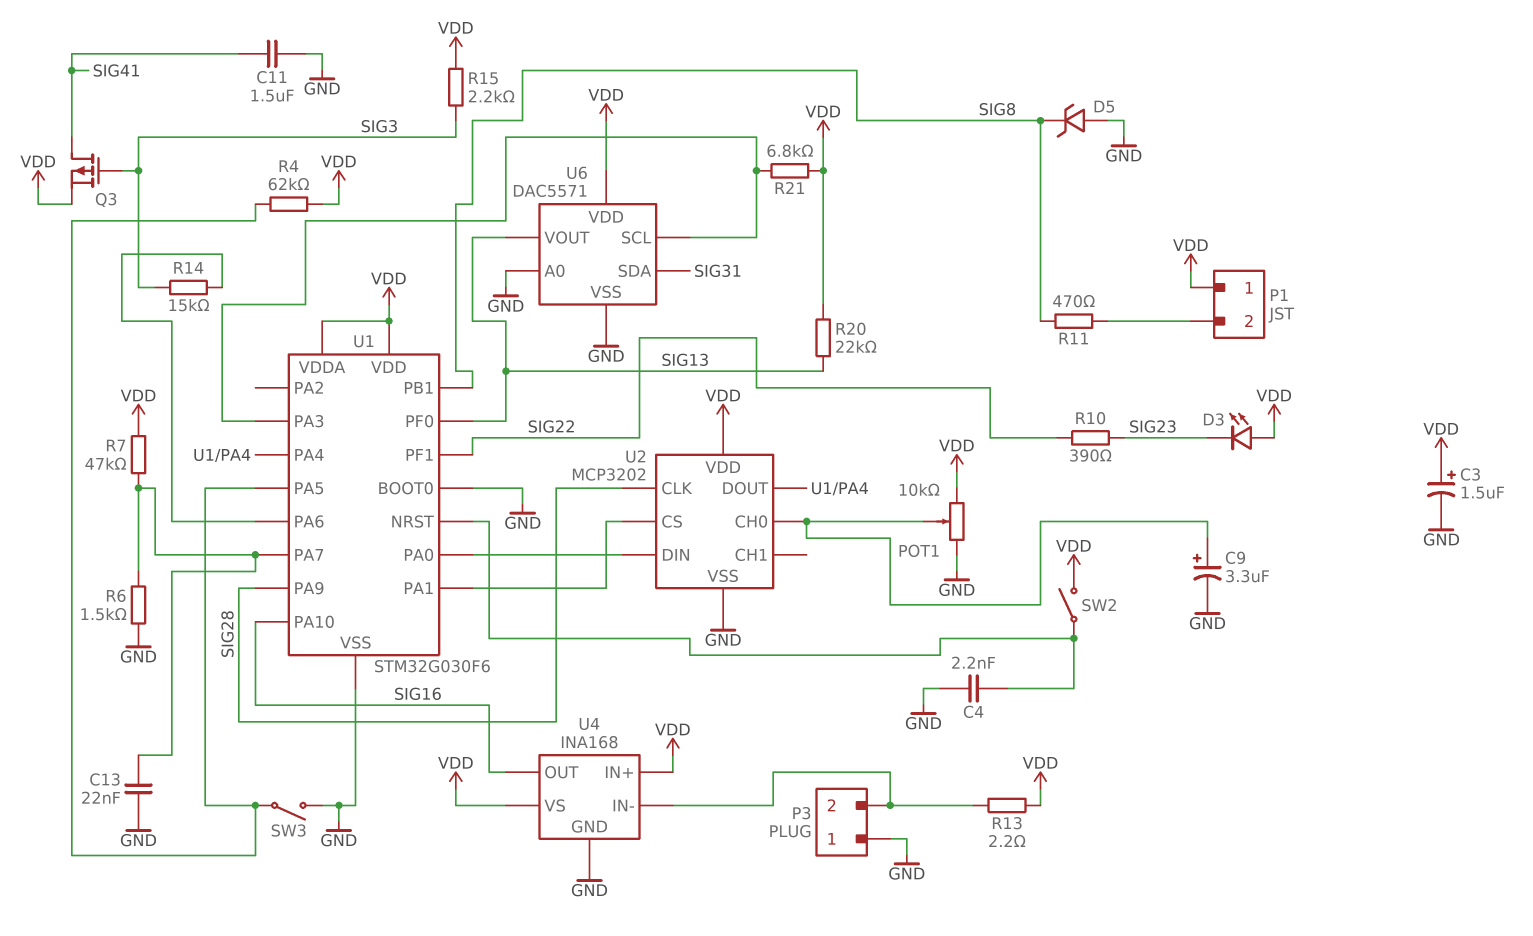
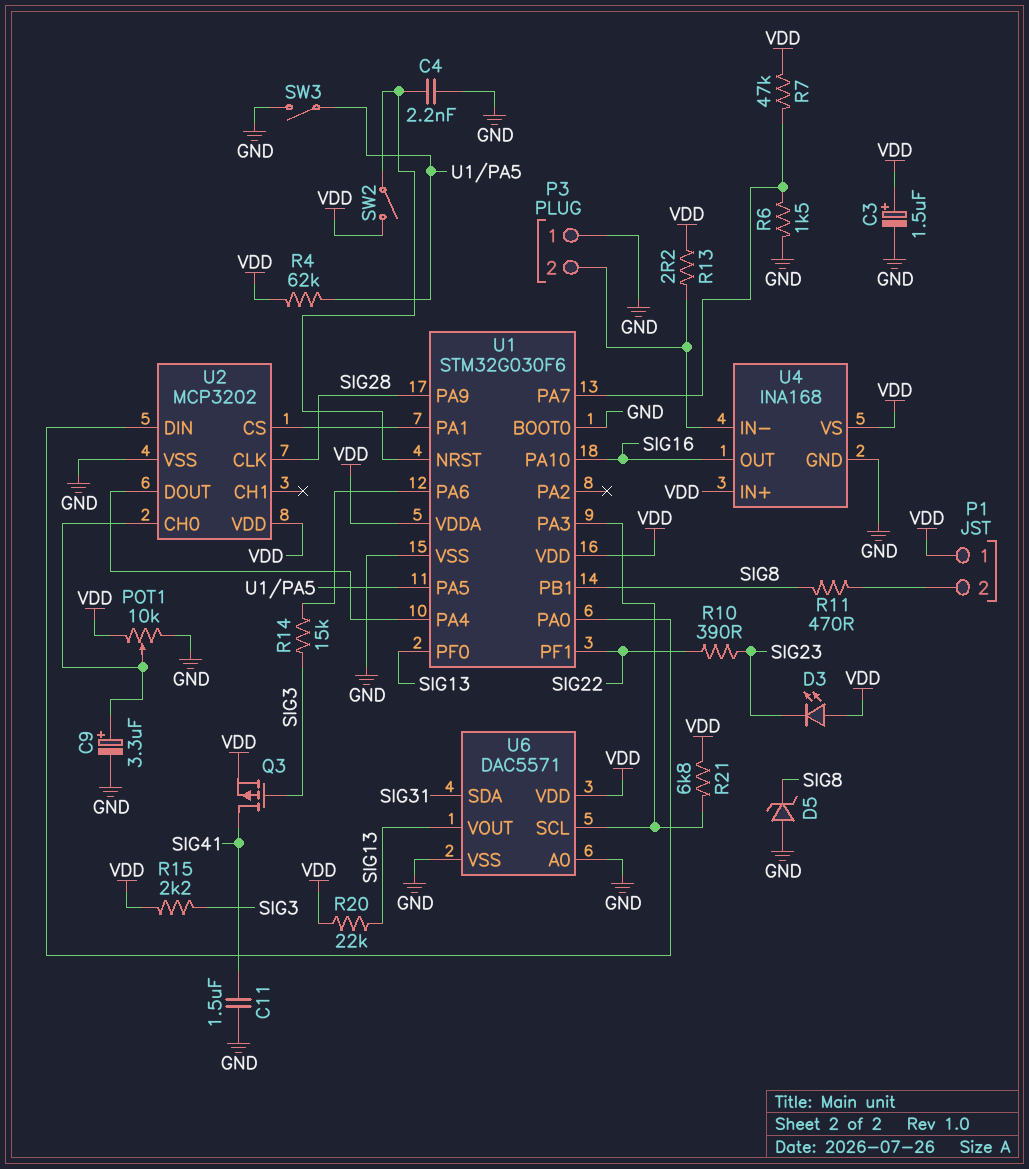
C13: 22nF (GND, U1/PA7) -> none

